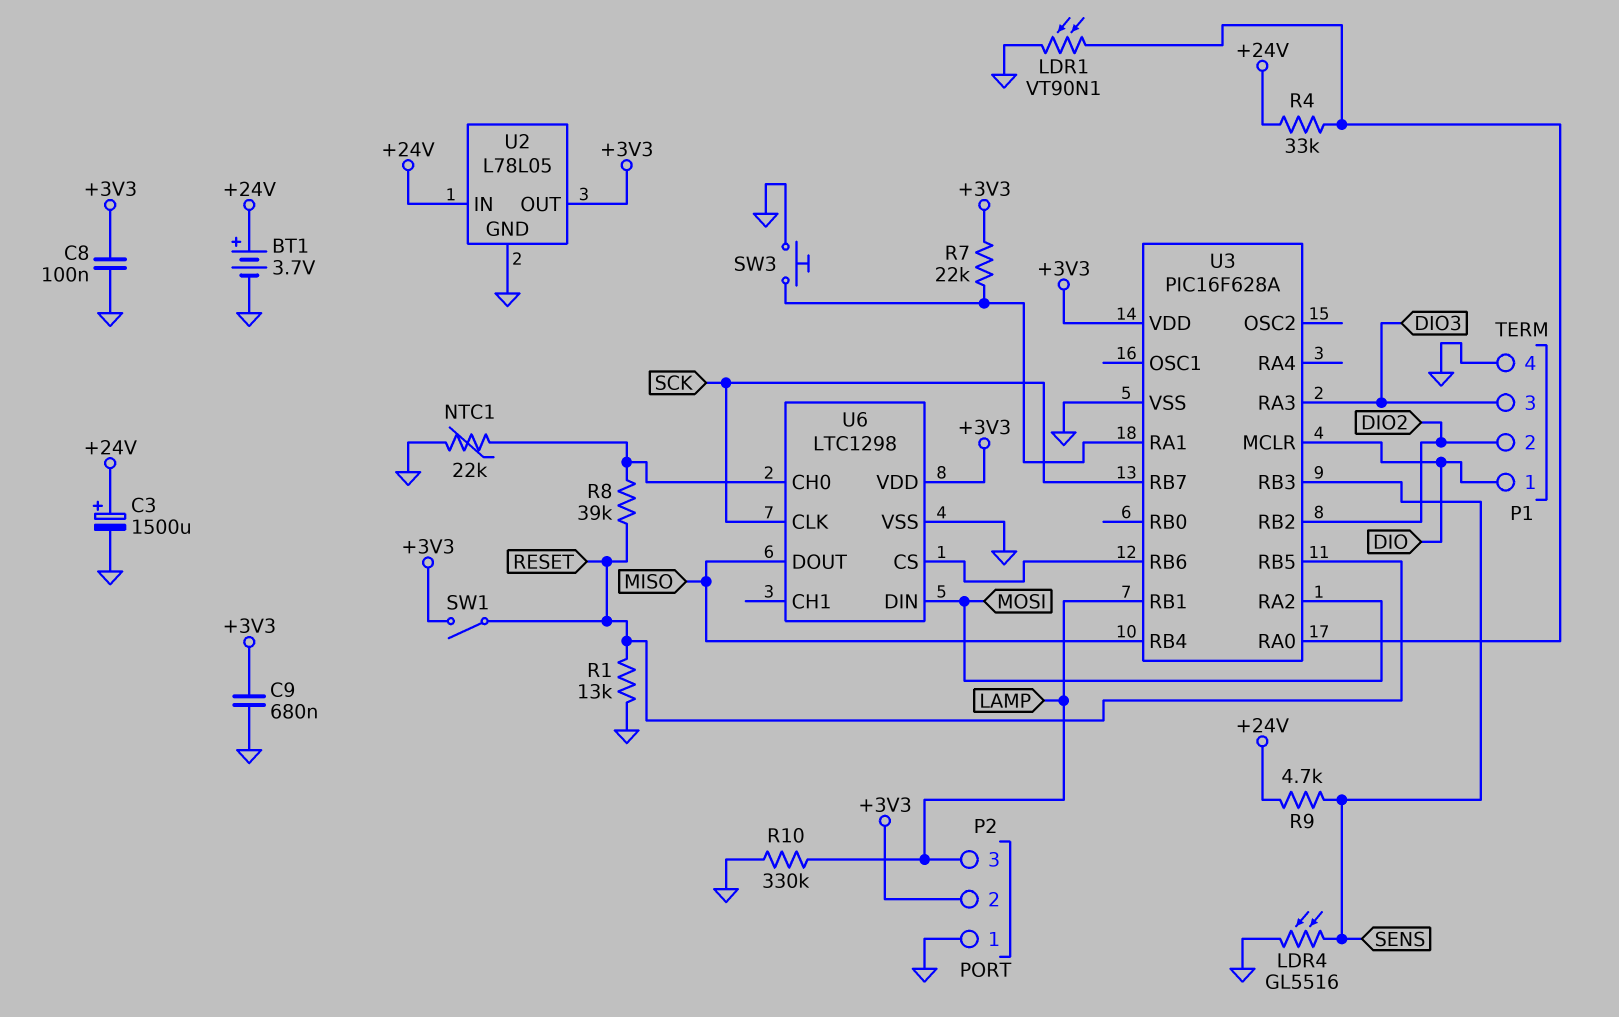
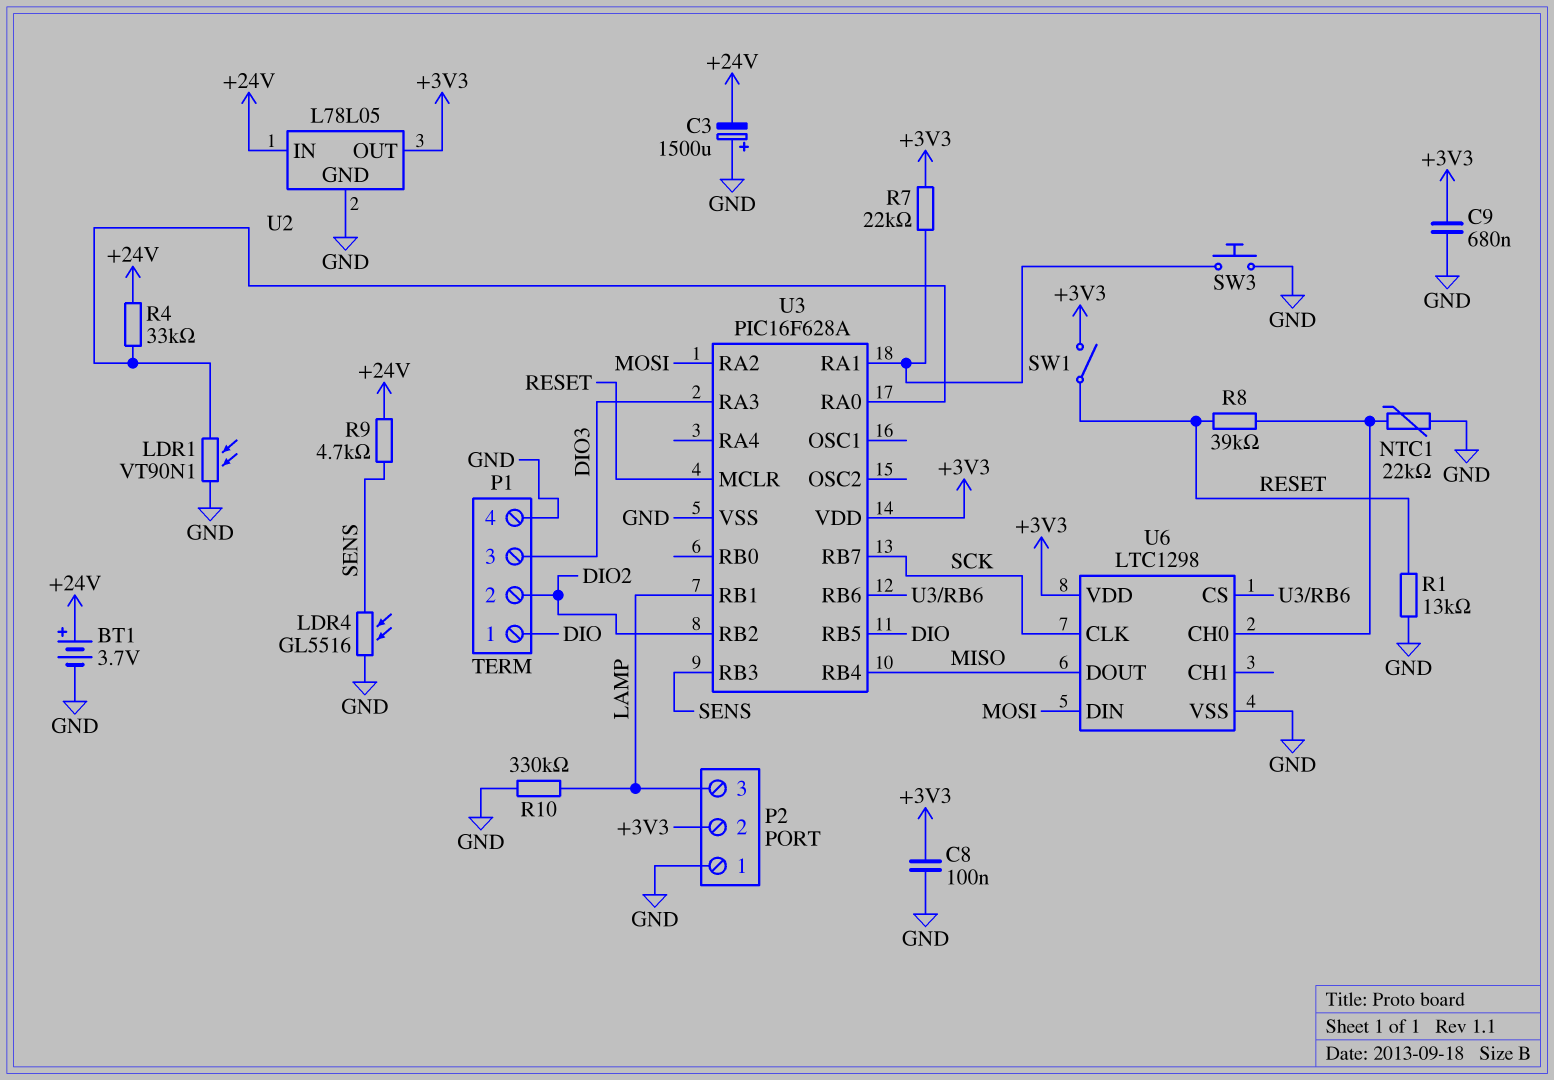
C3: 1500uF (plus +24V, minus GND) -> 1500uF (plus GND, minus +24V)
U3 pin MCLR: DIO -> RESET
U3 pin RB5: RESET -> DIO

